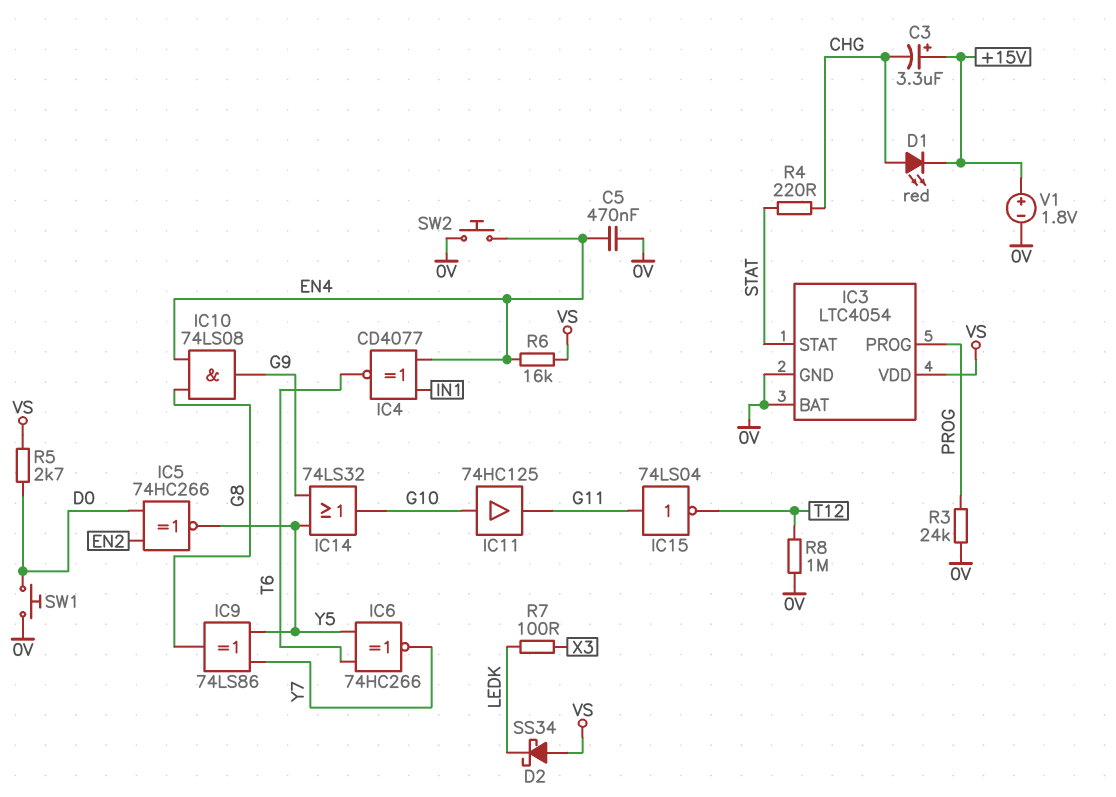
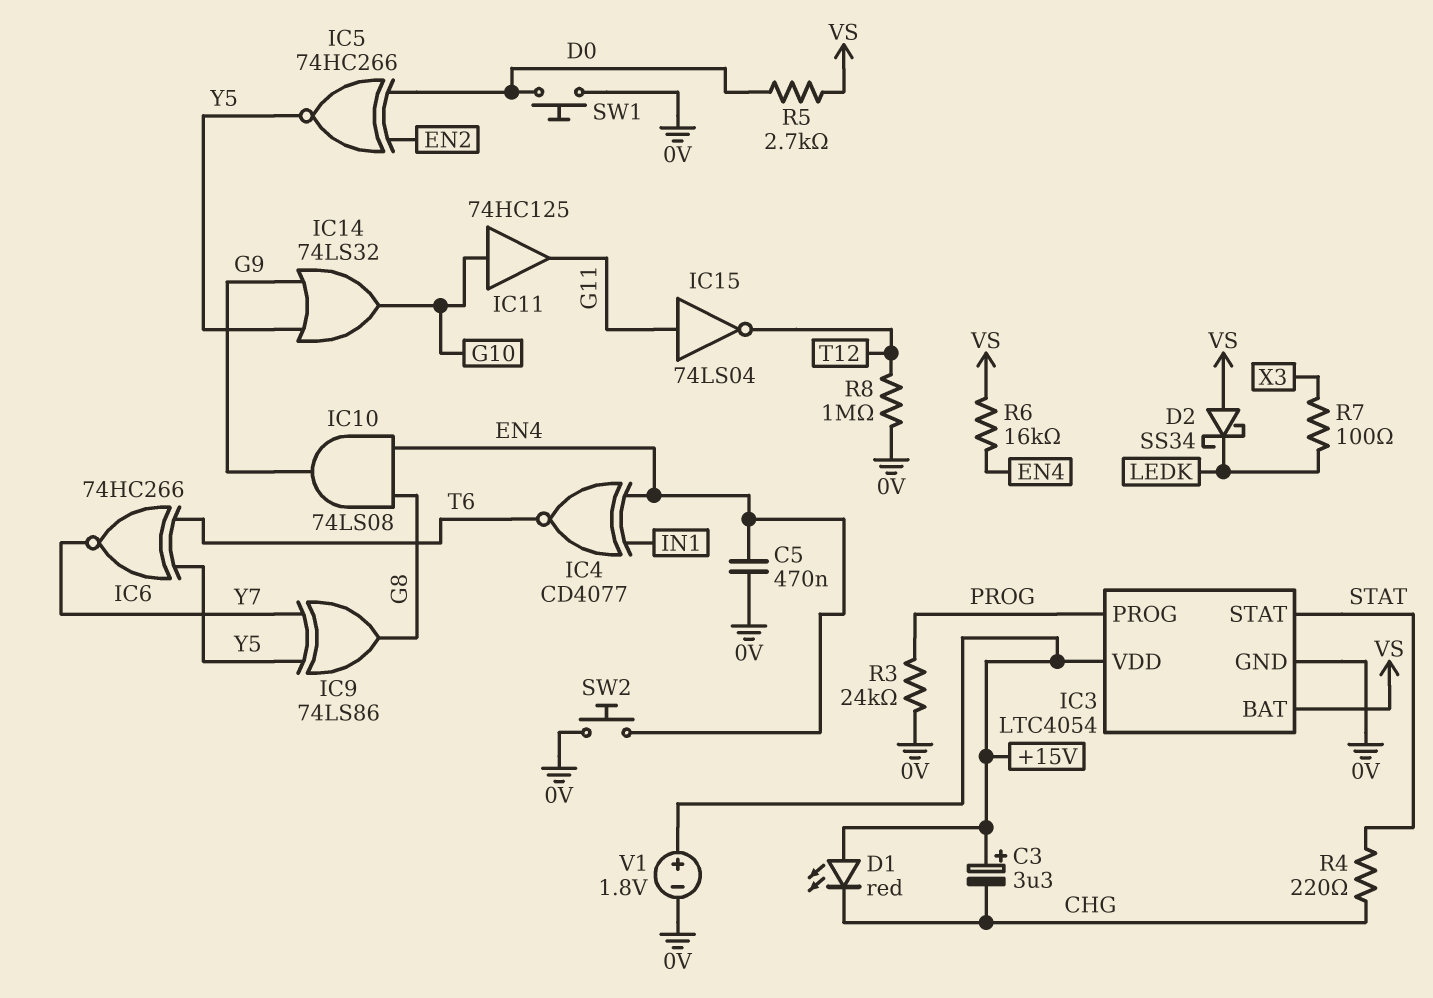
D1: LED red (A CHG, K +15V) -> LED red (A +15V, K CHG)
IC3 pin BAT: 0V -> VS
IC3 pin VDD: VS -> +15V

